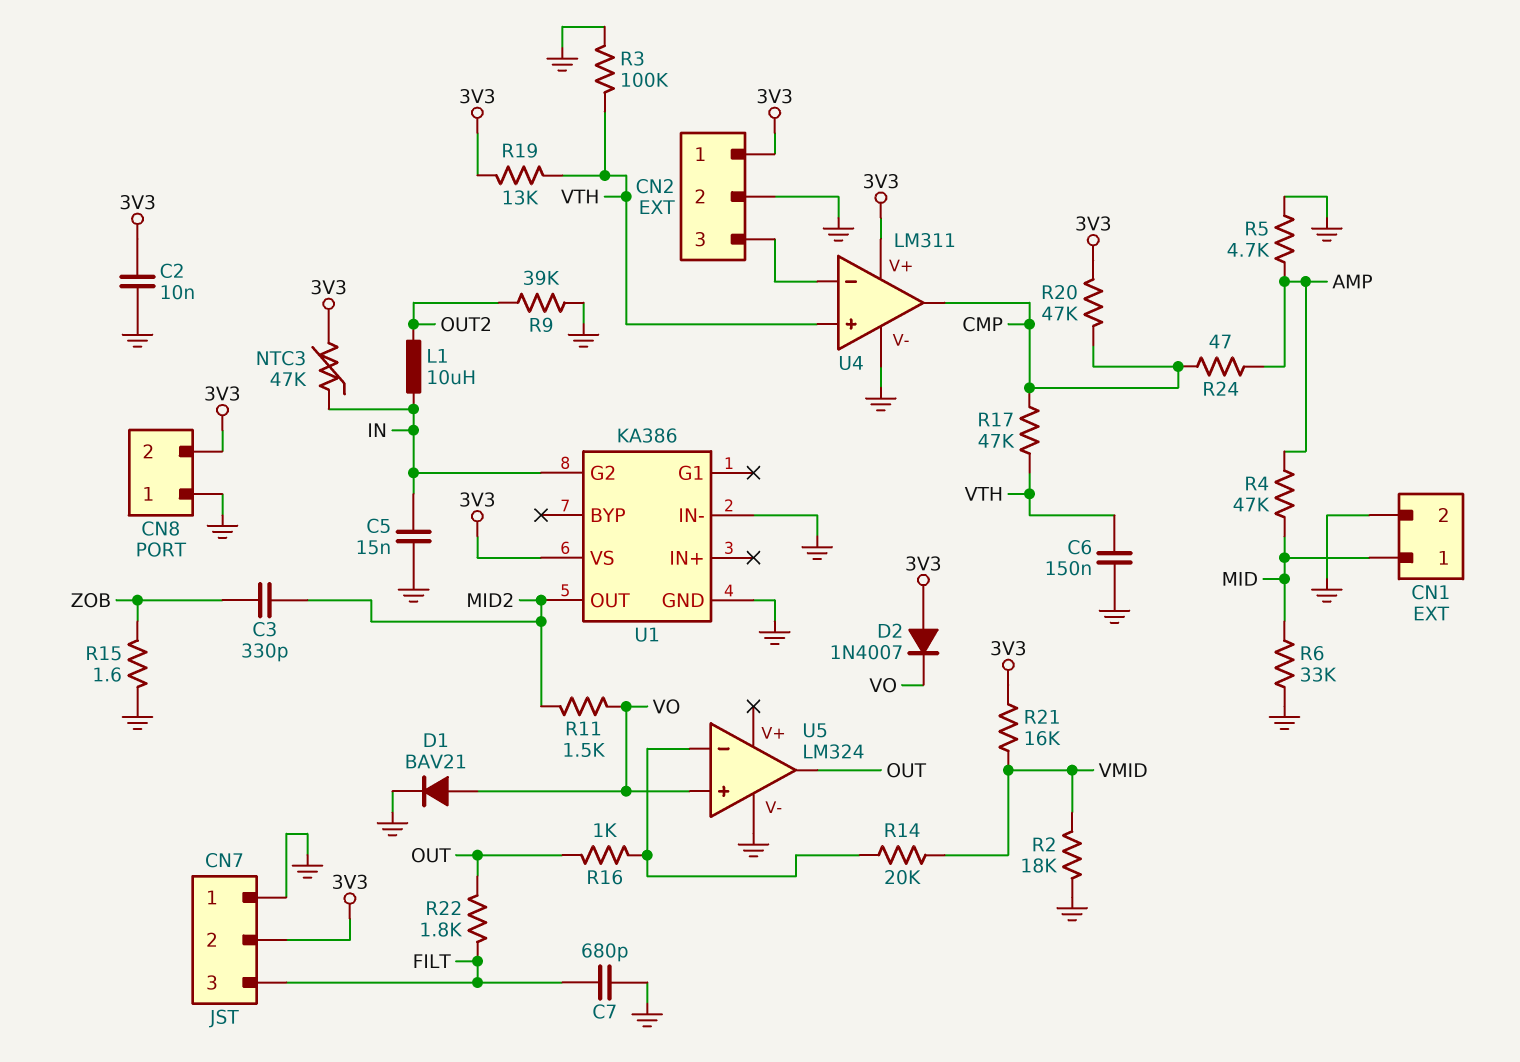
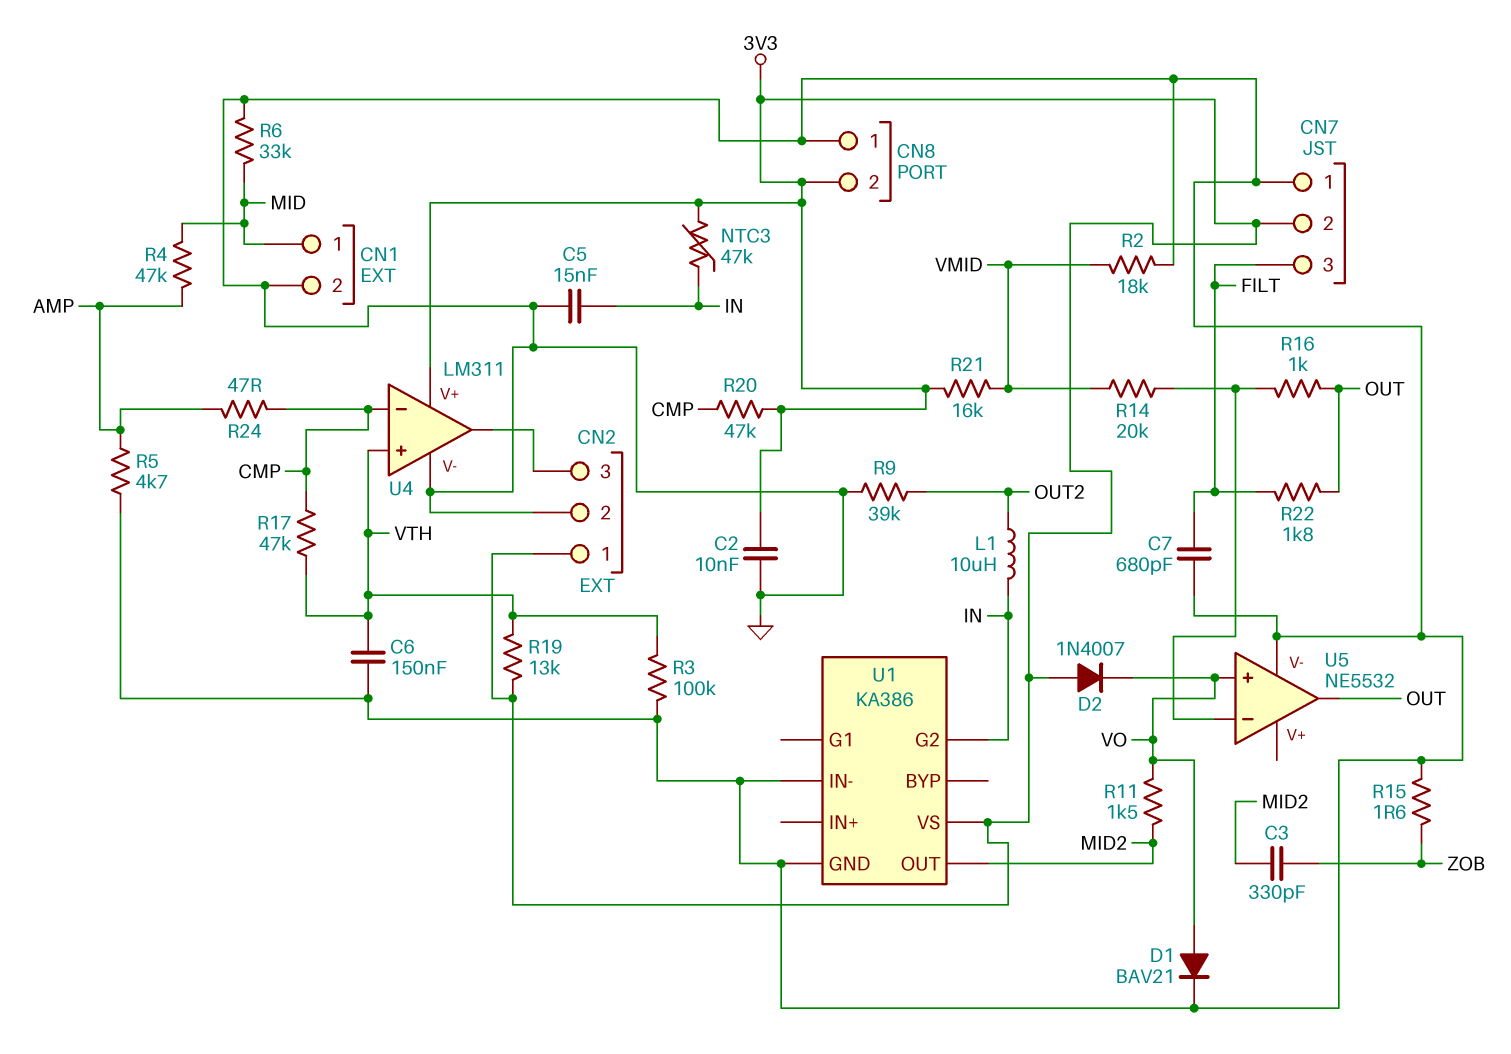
U4 pin in-: CN2/3 -> CMP
U4 pin out: CMP -> CN2/3
U5: LM324 -> NE5532

